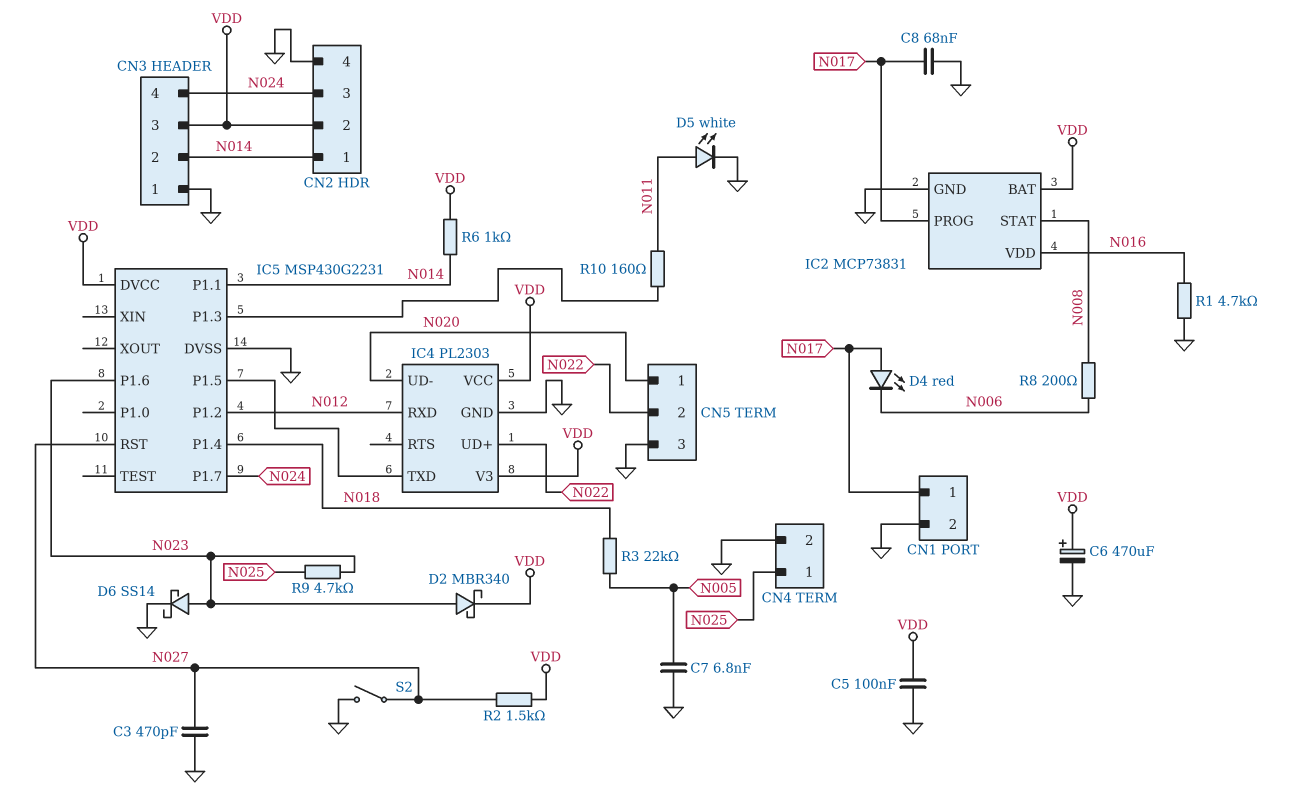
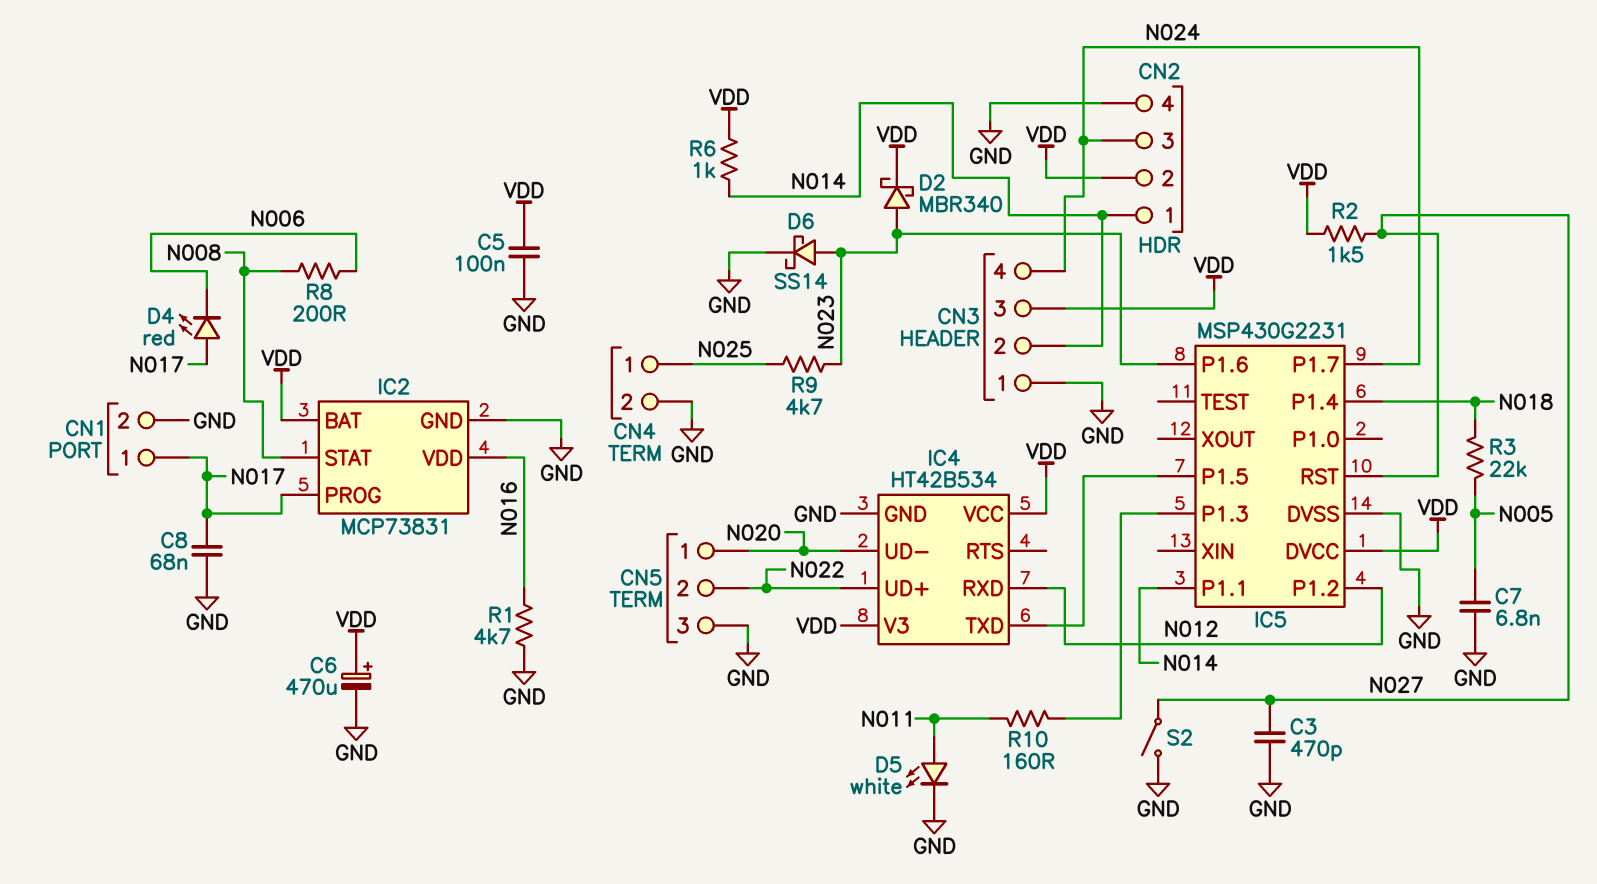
IC4: PL2303 -> HT42B534

